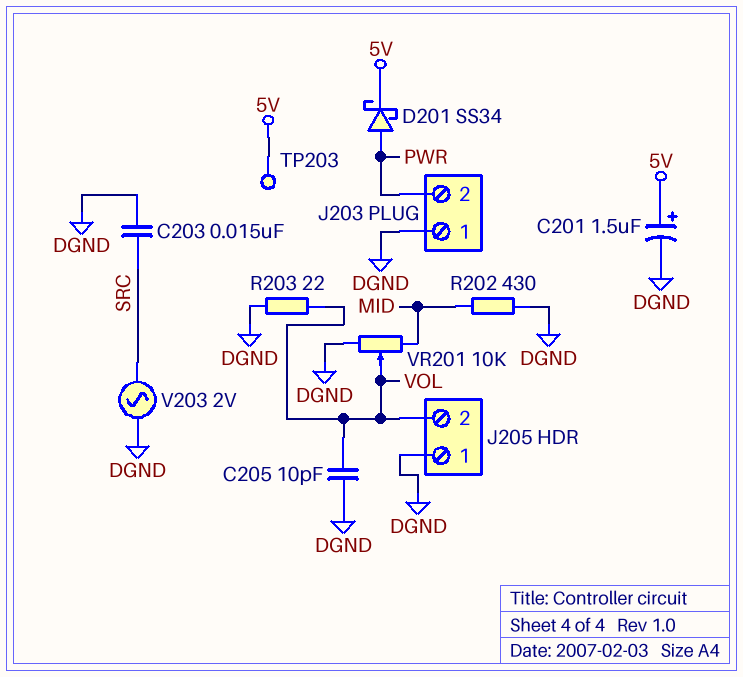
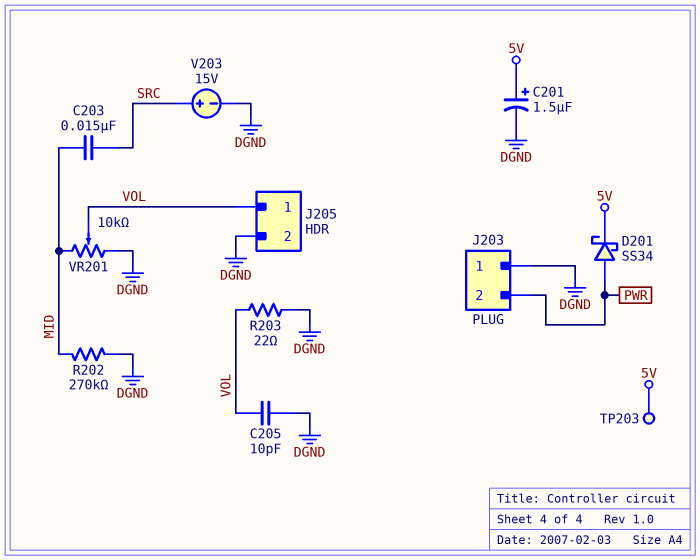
C203: 15nF (DGND, SRC) -> 15nF (MID, SRC)
J205 pin 1: DGND -> VOL
J205 pin 2: VOL -> DGND
R202: 430 (DGND, MID) -> 270k (DGND, MID)
V203: AC 2V (DGND, SRC) -> 15V (plus SRC, minus DGND)

